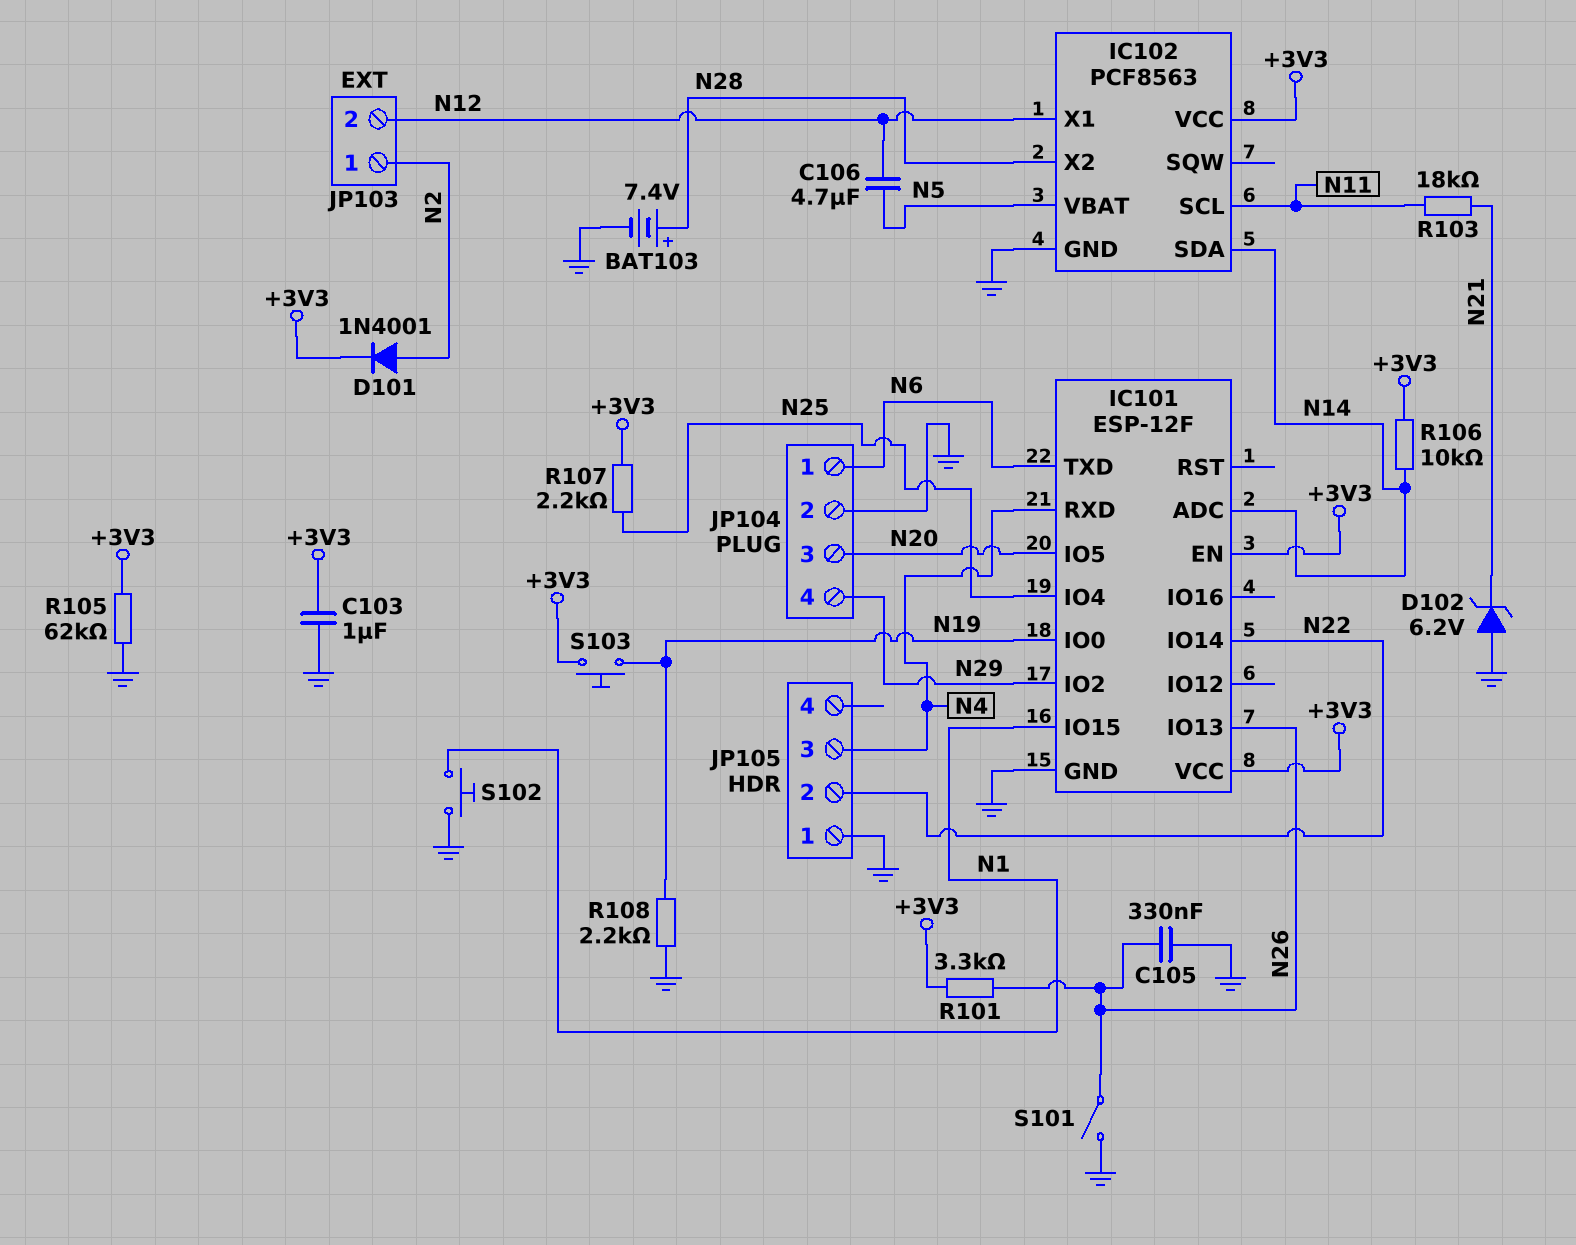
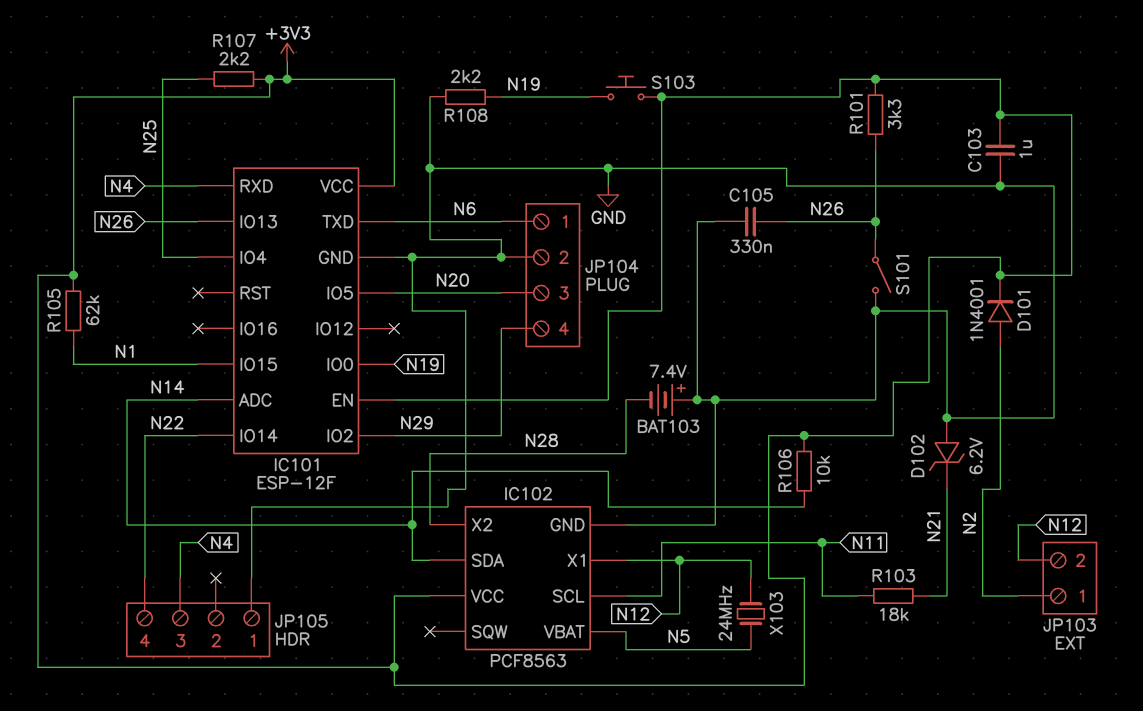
BAT103: 7.4V (plus N28, minus GND) -> 7.4V (plus GND, minus N28)
C106: 4.7uF (N5, N12) -> none
JP105 pin 2: N22 -> none
JP105 pin 4: none -> N22
R105: 62k (+3V3, GND) -> 62k (+3V3, N1)
S102: button (GND, N1) -> none
X103: none -> 24MHz (N5, N12)

